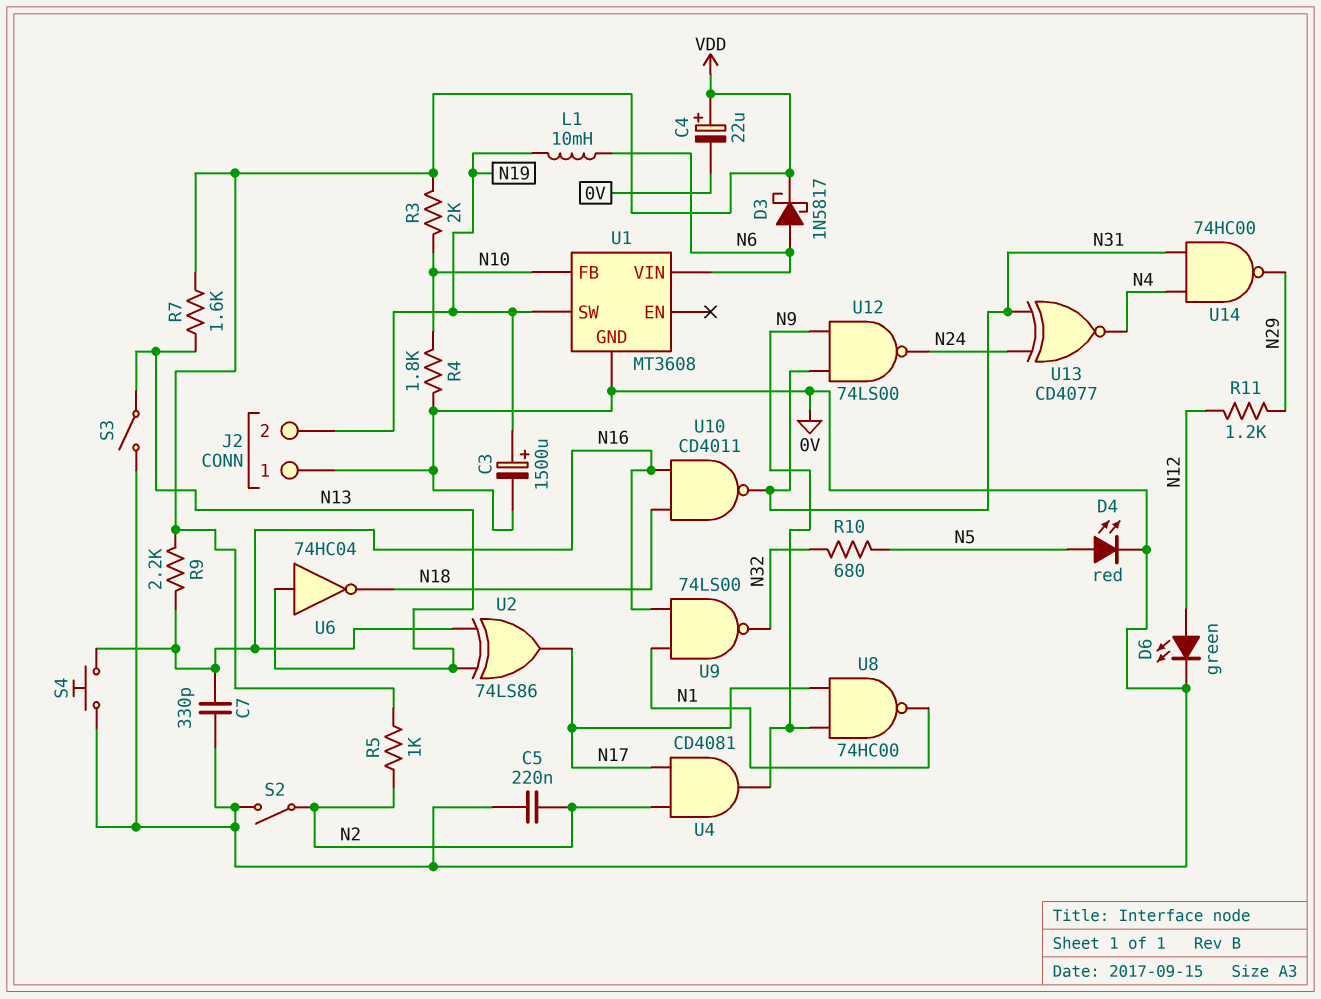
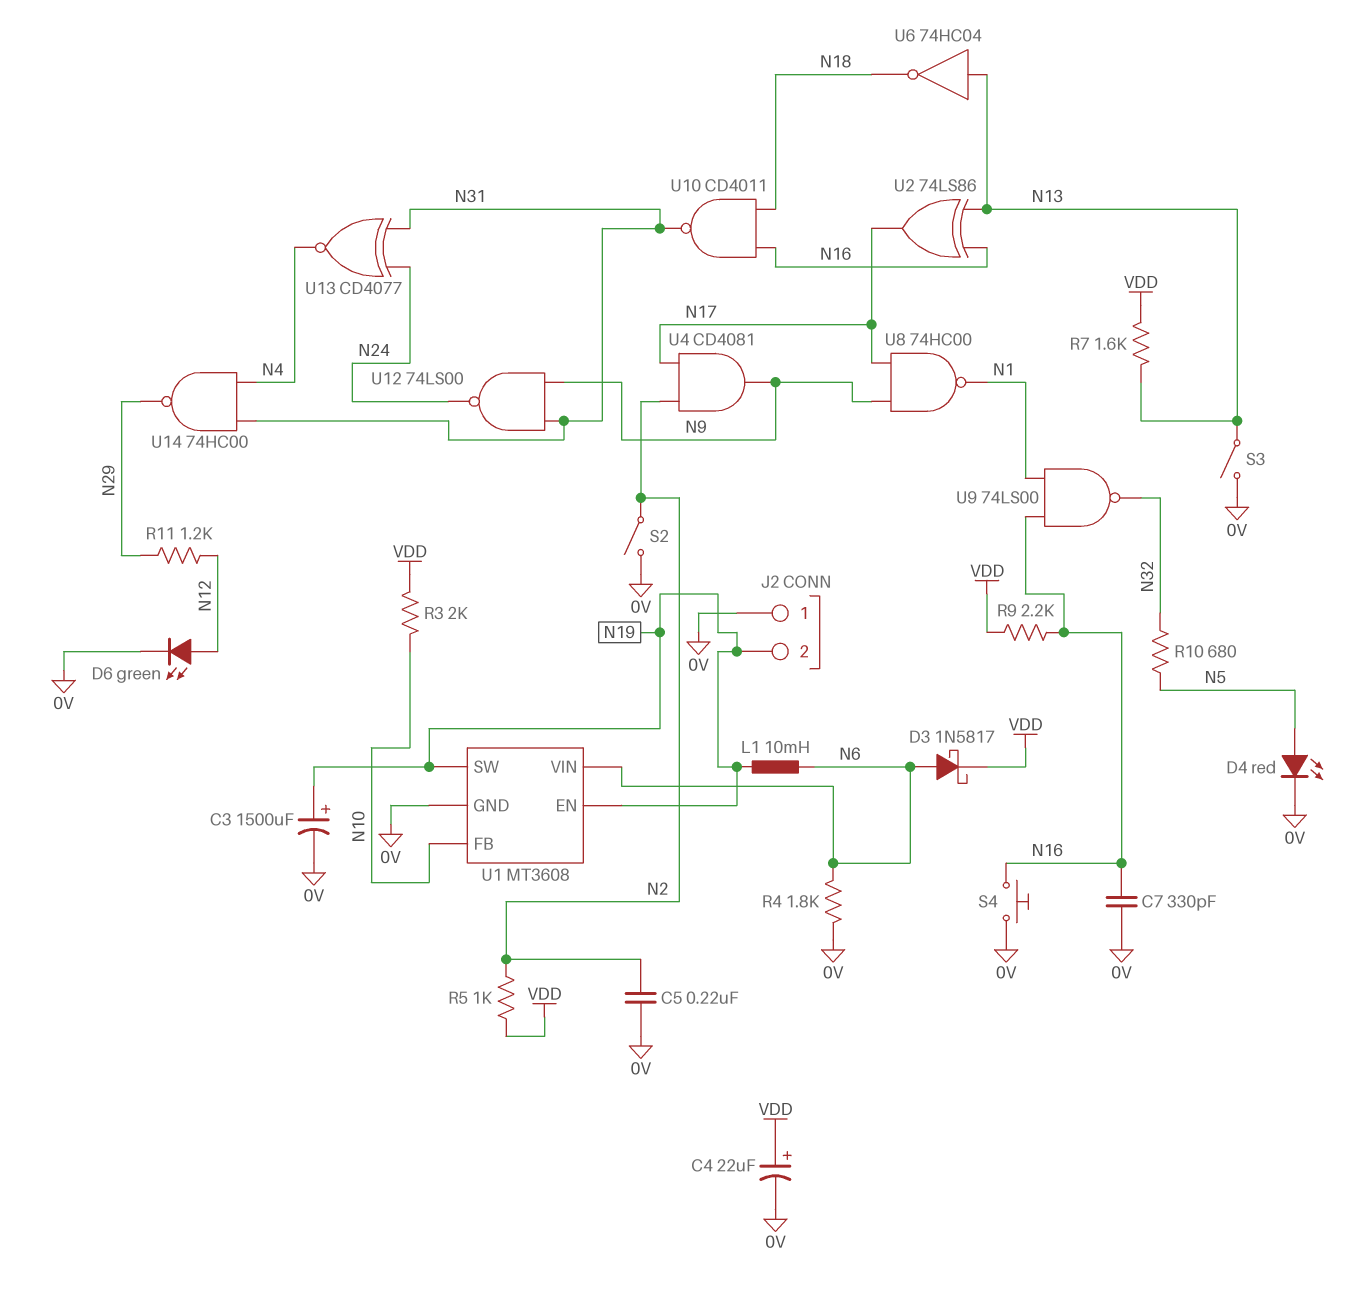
R4: 1.8k (0V, N10) -> 1.8k (0V, N6)
U1 pin EN: none -> N19

